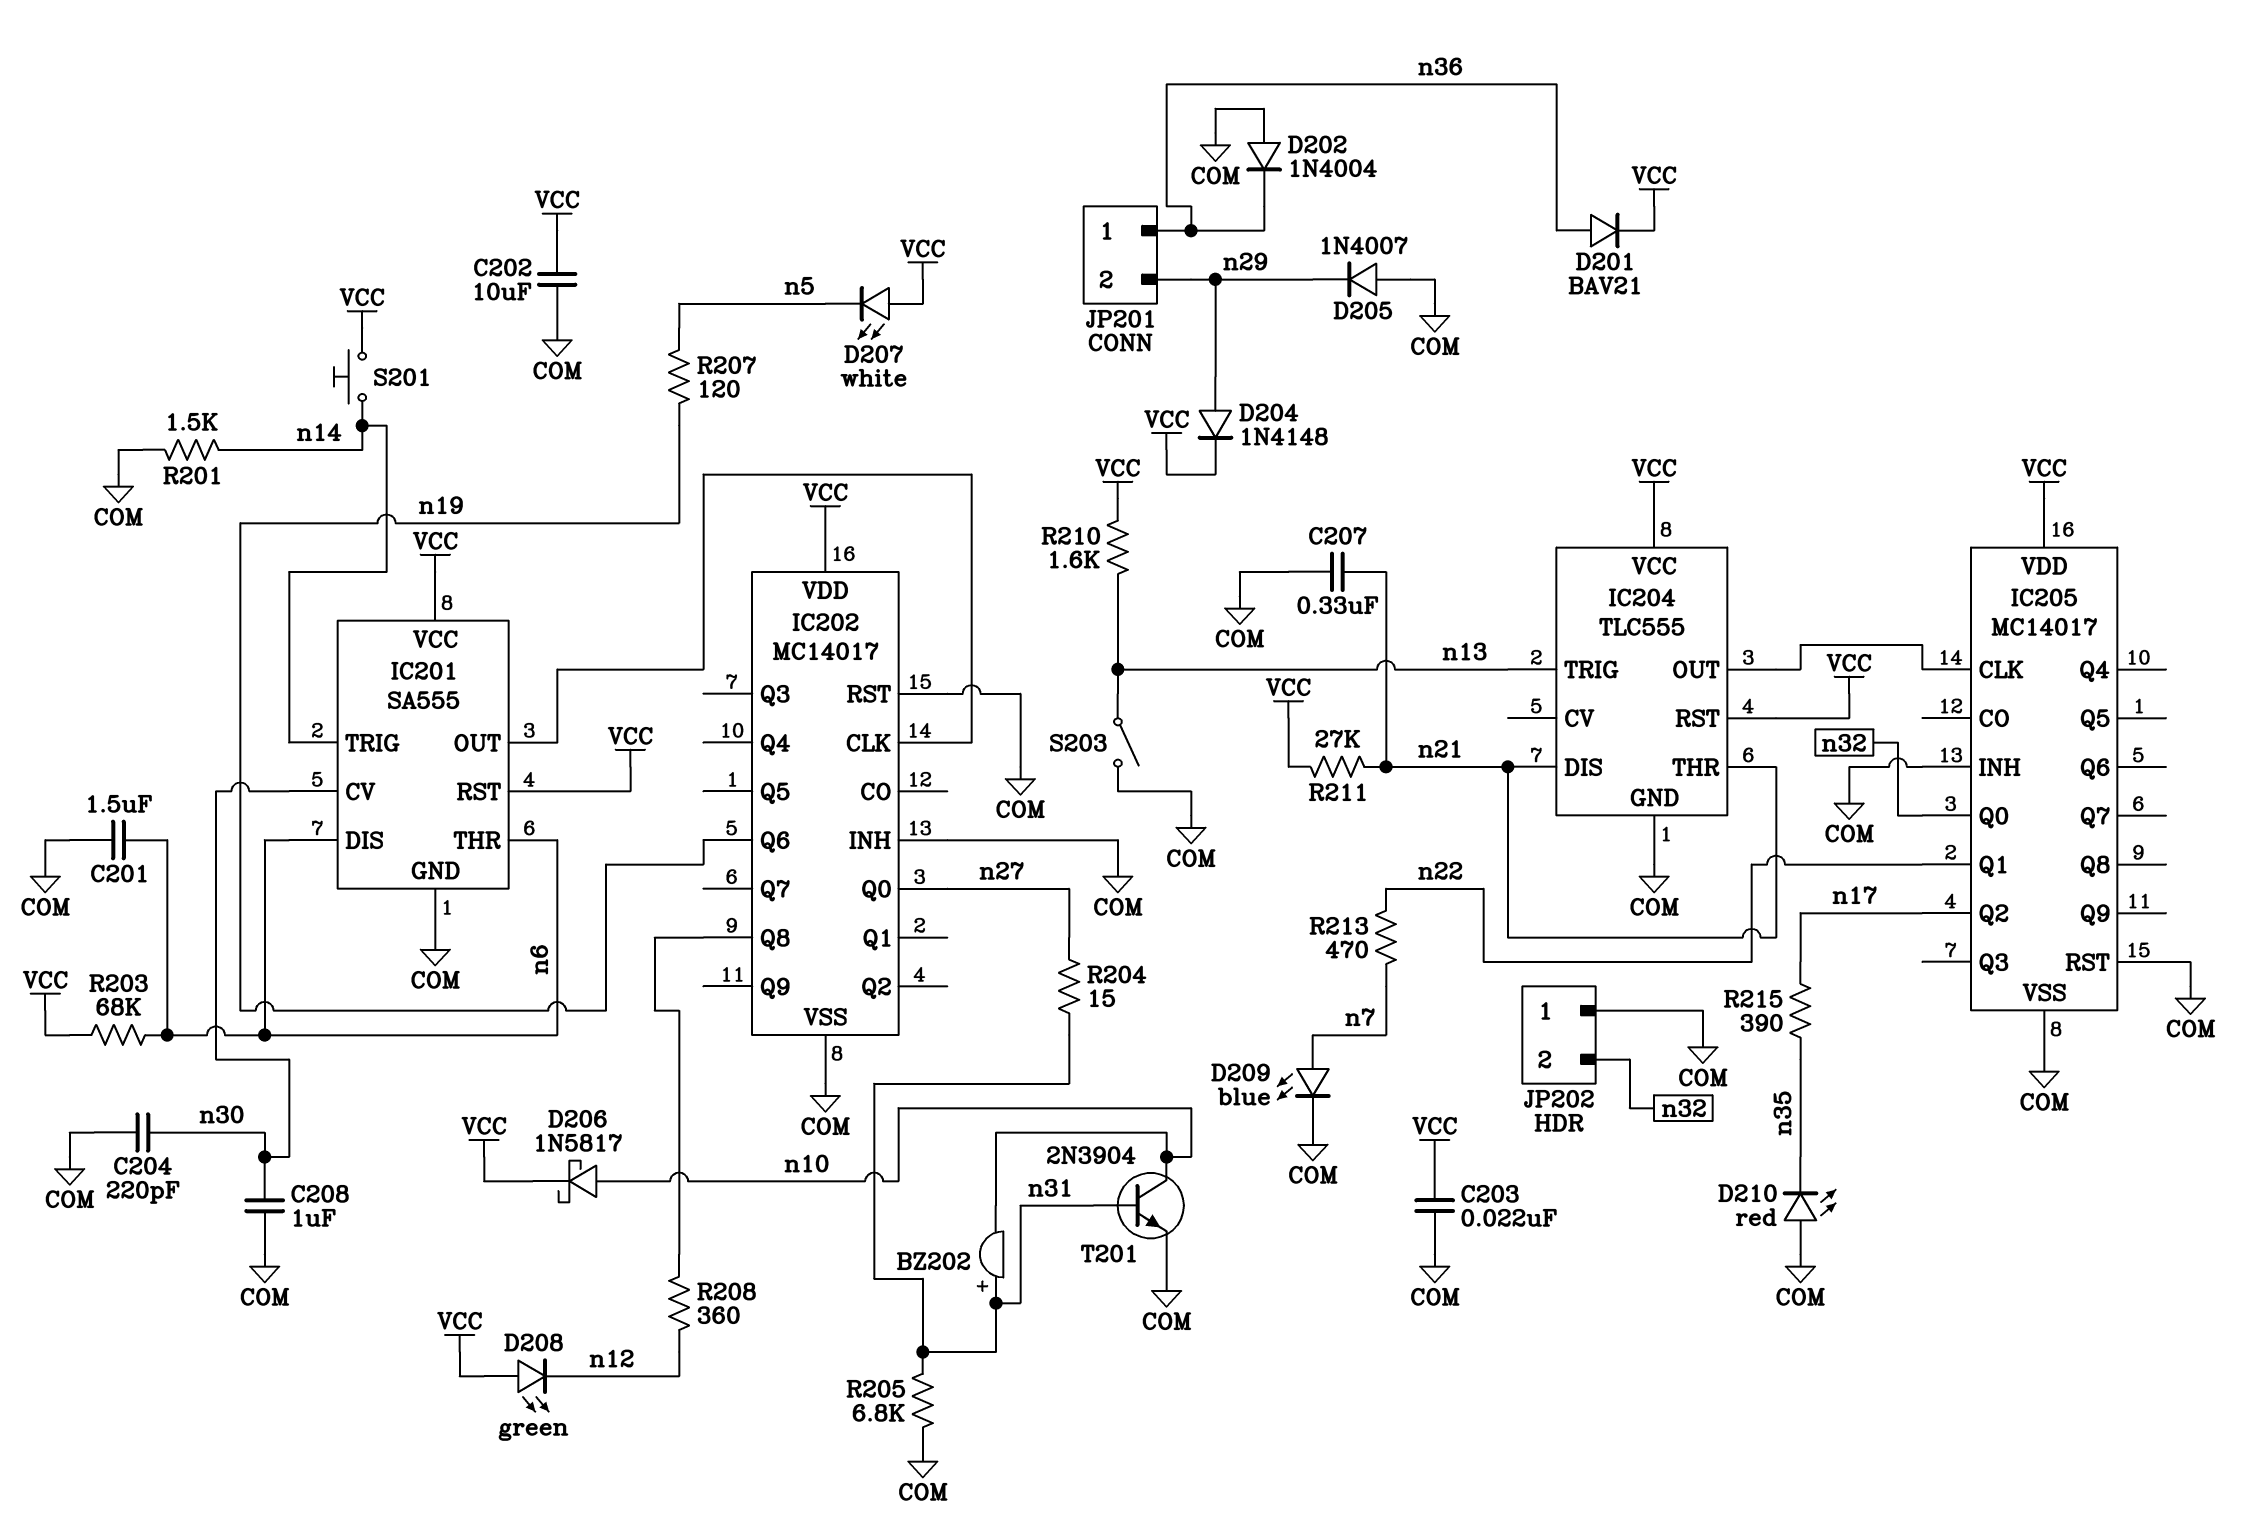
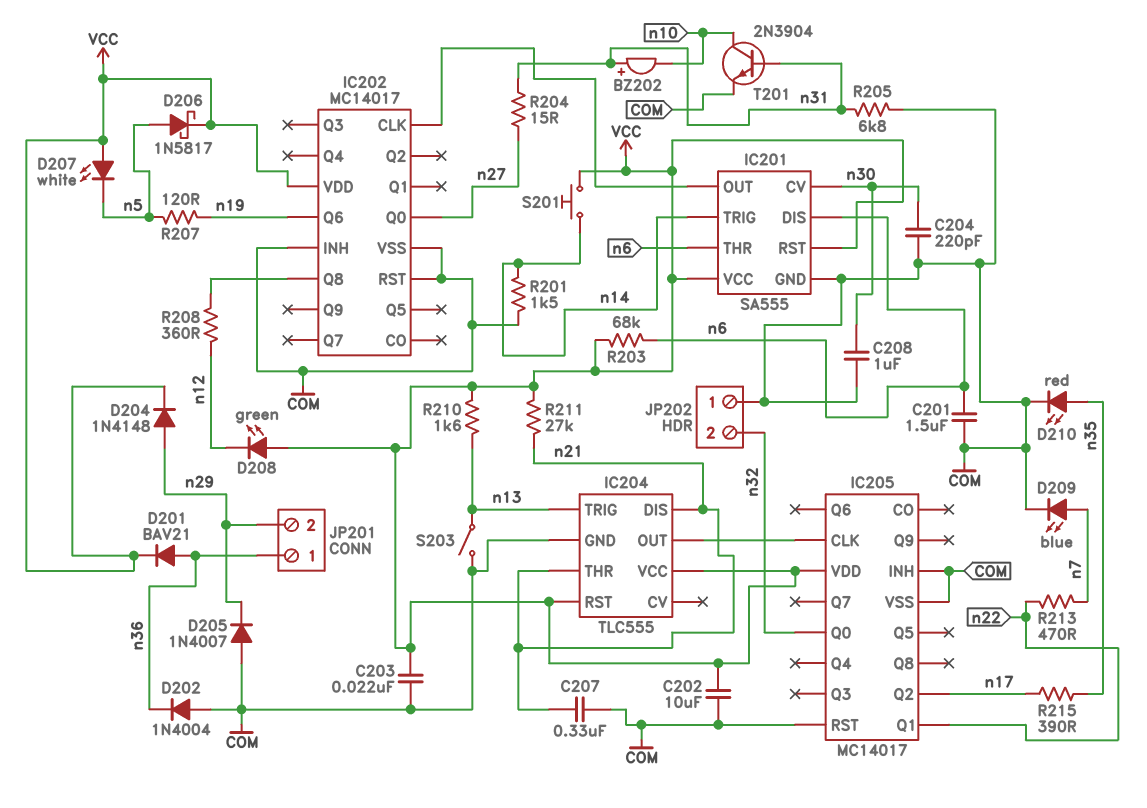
D206: schottky 1N5817 (A n10, K VCC) -> schottky 1N5817 (A n5, K VCC)
D210: LED red (A COM, K n35) -> LED red (A n35, K COM)

